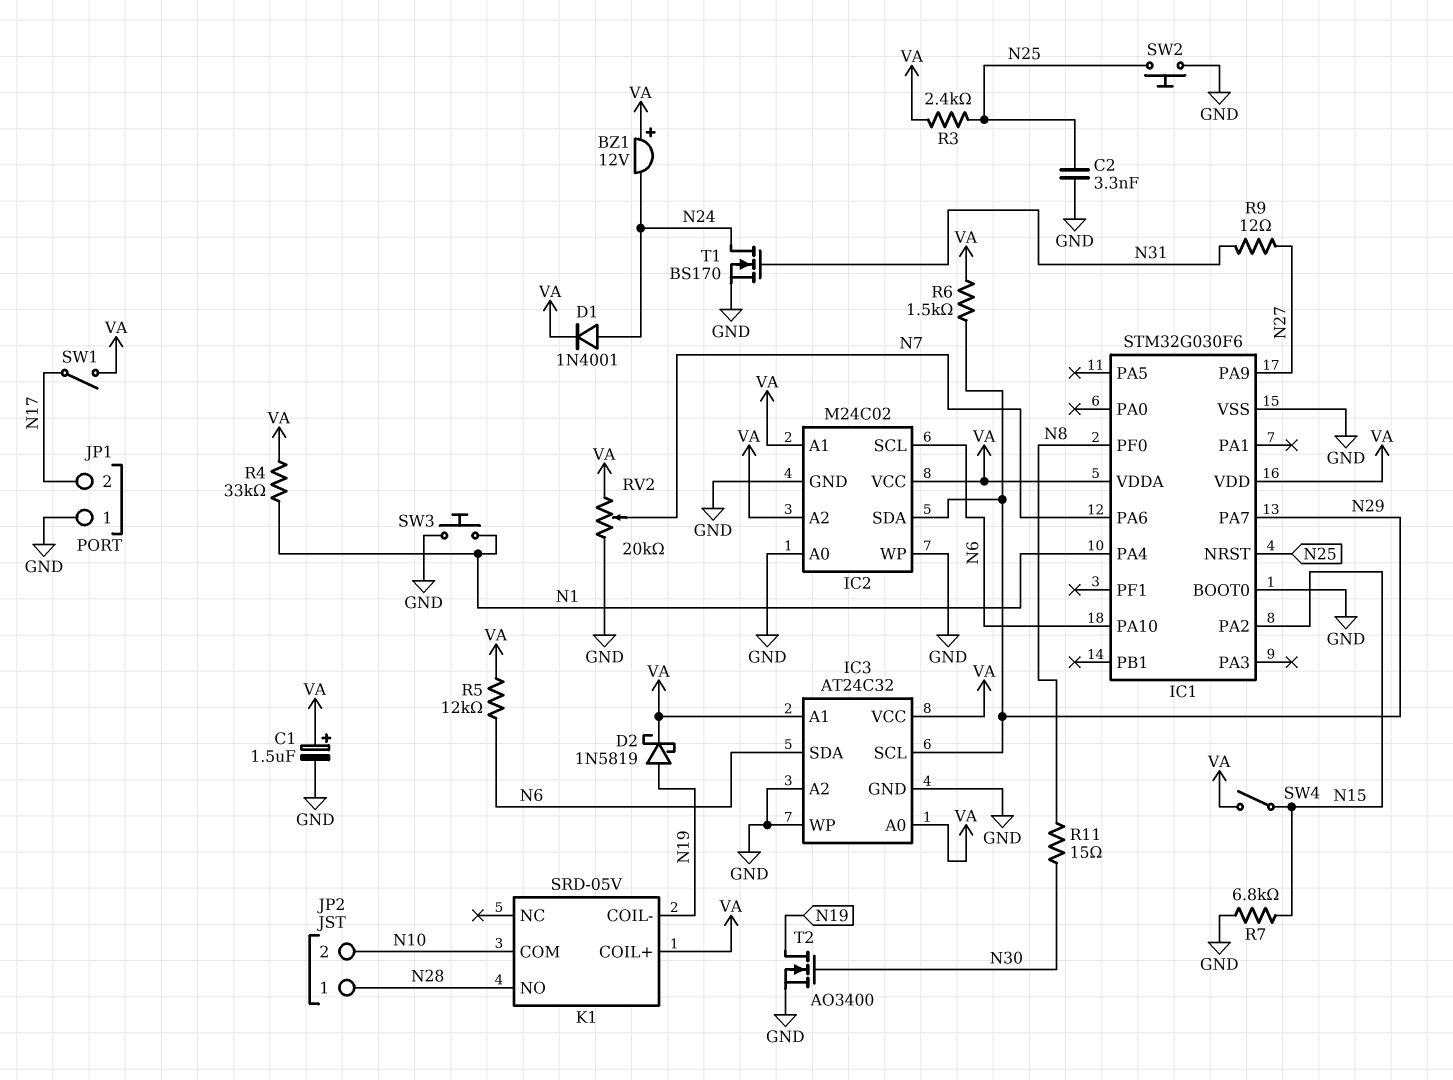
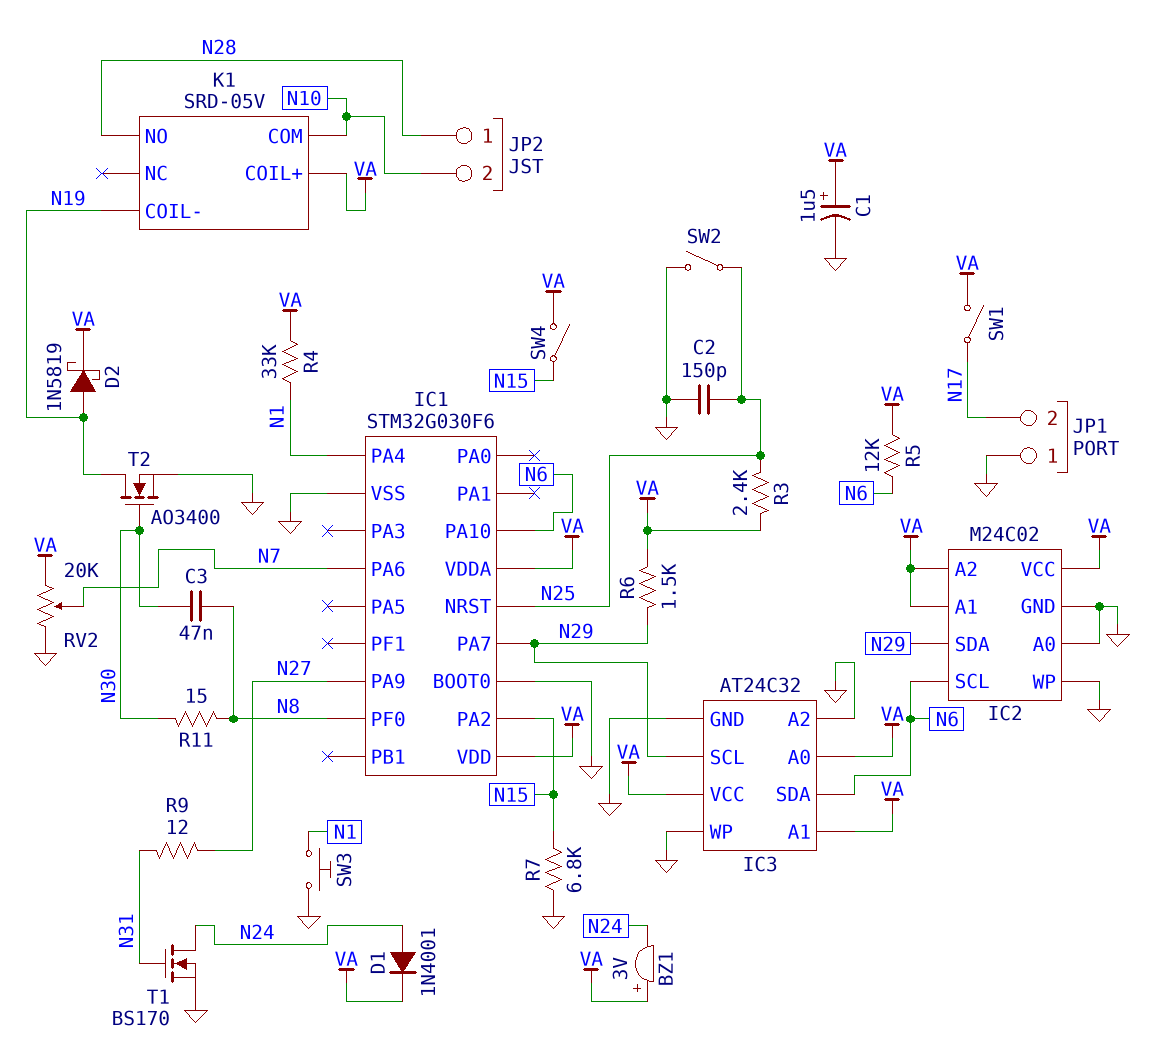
BZ1: buzzer 12V (plus VA, minus N24) -> buzzer 3V (plus VA, minus N24)
C2: 3.3nF (GND, N25) -> 150pF (GND, N25)
C3: none -> 47nF (N8, N30)
SW2: button (GND, N25) -> switch (GND, N25)

